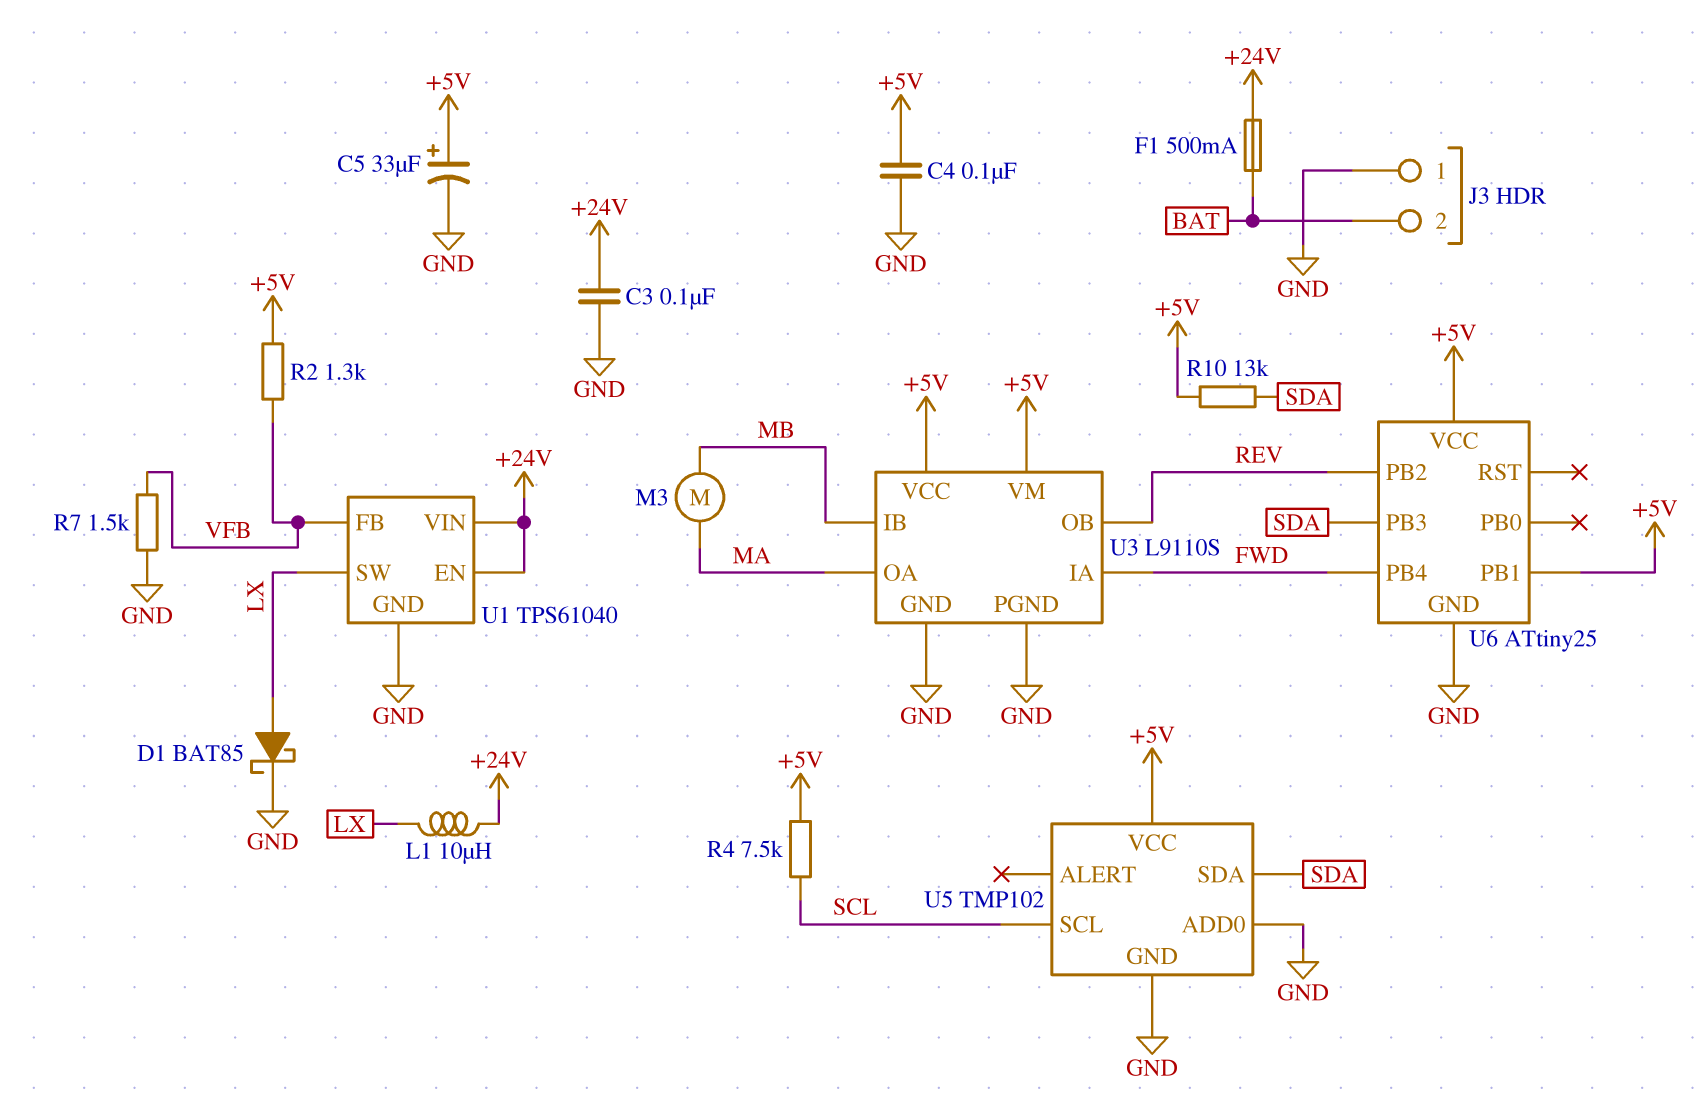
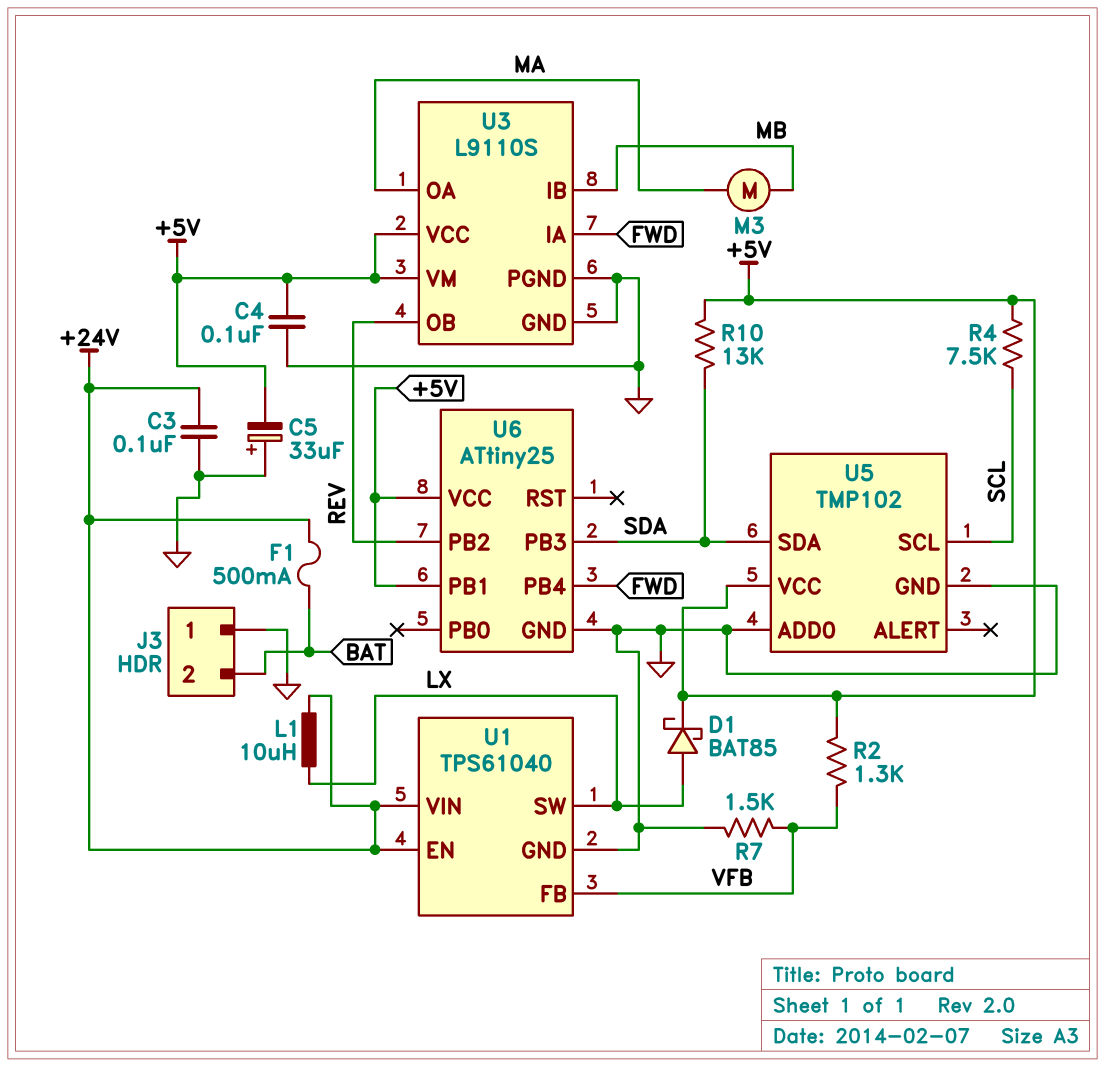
C5: 33uF (plus +5V, minus GND) -> 33uF (plus GND, minus +5V)
D1: schottky BAT85 (A LX, K GND) -> schottky BAT85 (A LX, K +5V)

